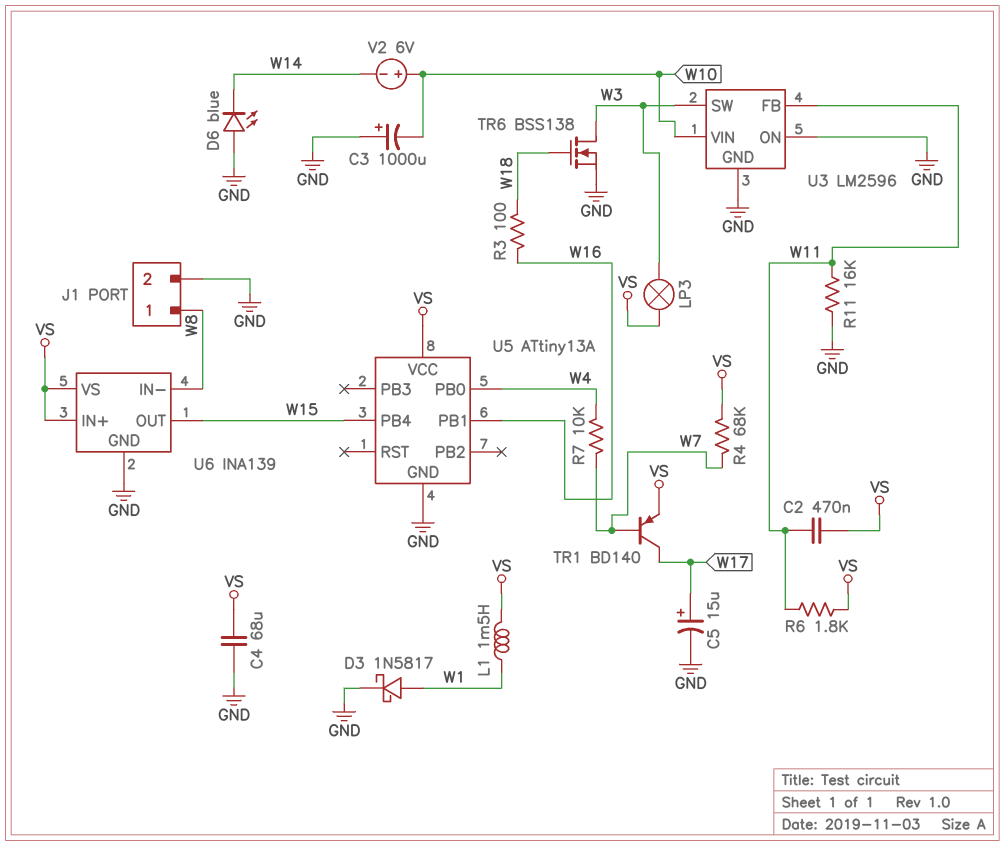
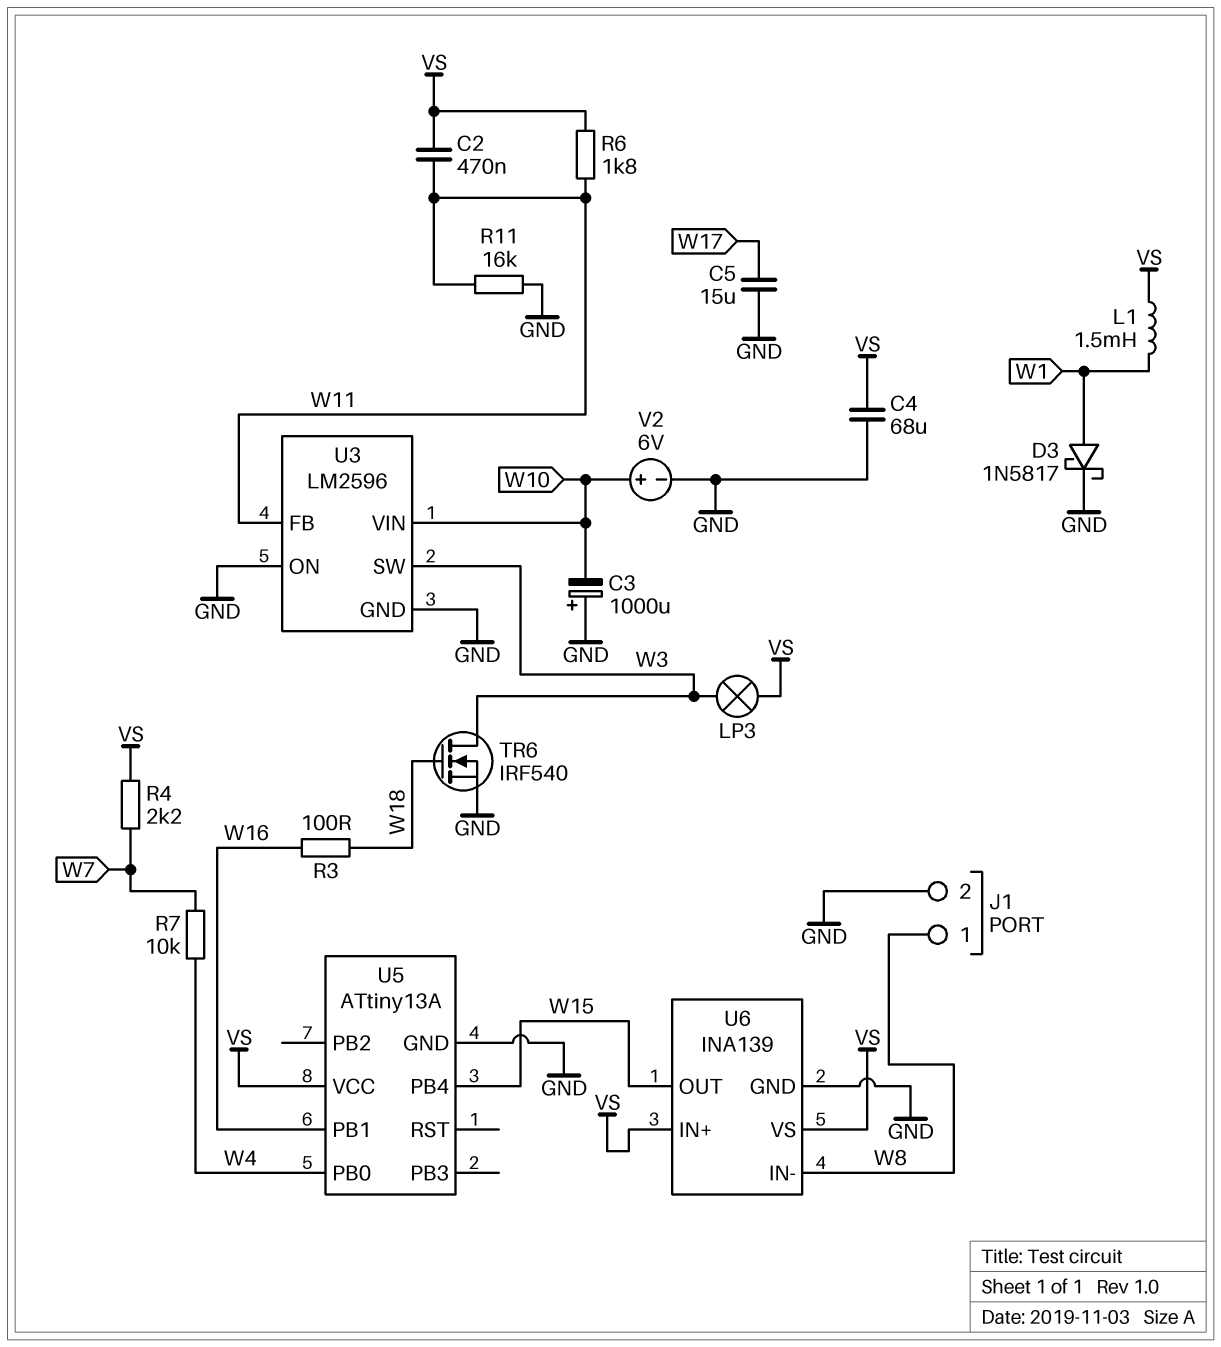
C5: 15uF (plus W17, minus GND) -> 15uF (GND, W17)
D6: LED blue (A GND, K W14) -> none
R4: 68k (VS, W7) -> 2.2k (VS, W7)
TR1: PNP BD140 (B W7, C W17, E VS) -> none
TR6: NMOS BSS138 (G W18, D W3, S GND) -> NMOS IRF540 (G W18, D W3, S GND)
V2: 6V (plus W10, minus W14) -> 6V (plus W10, minus GND)

